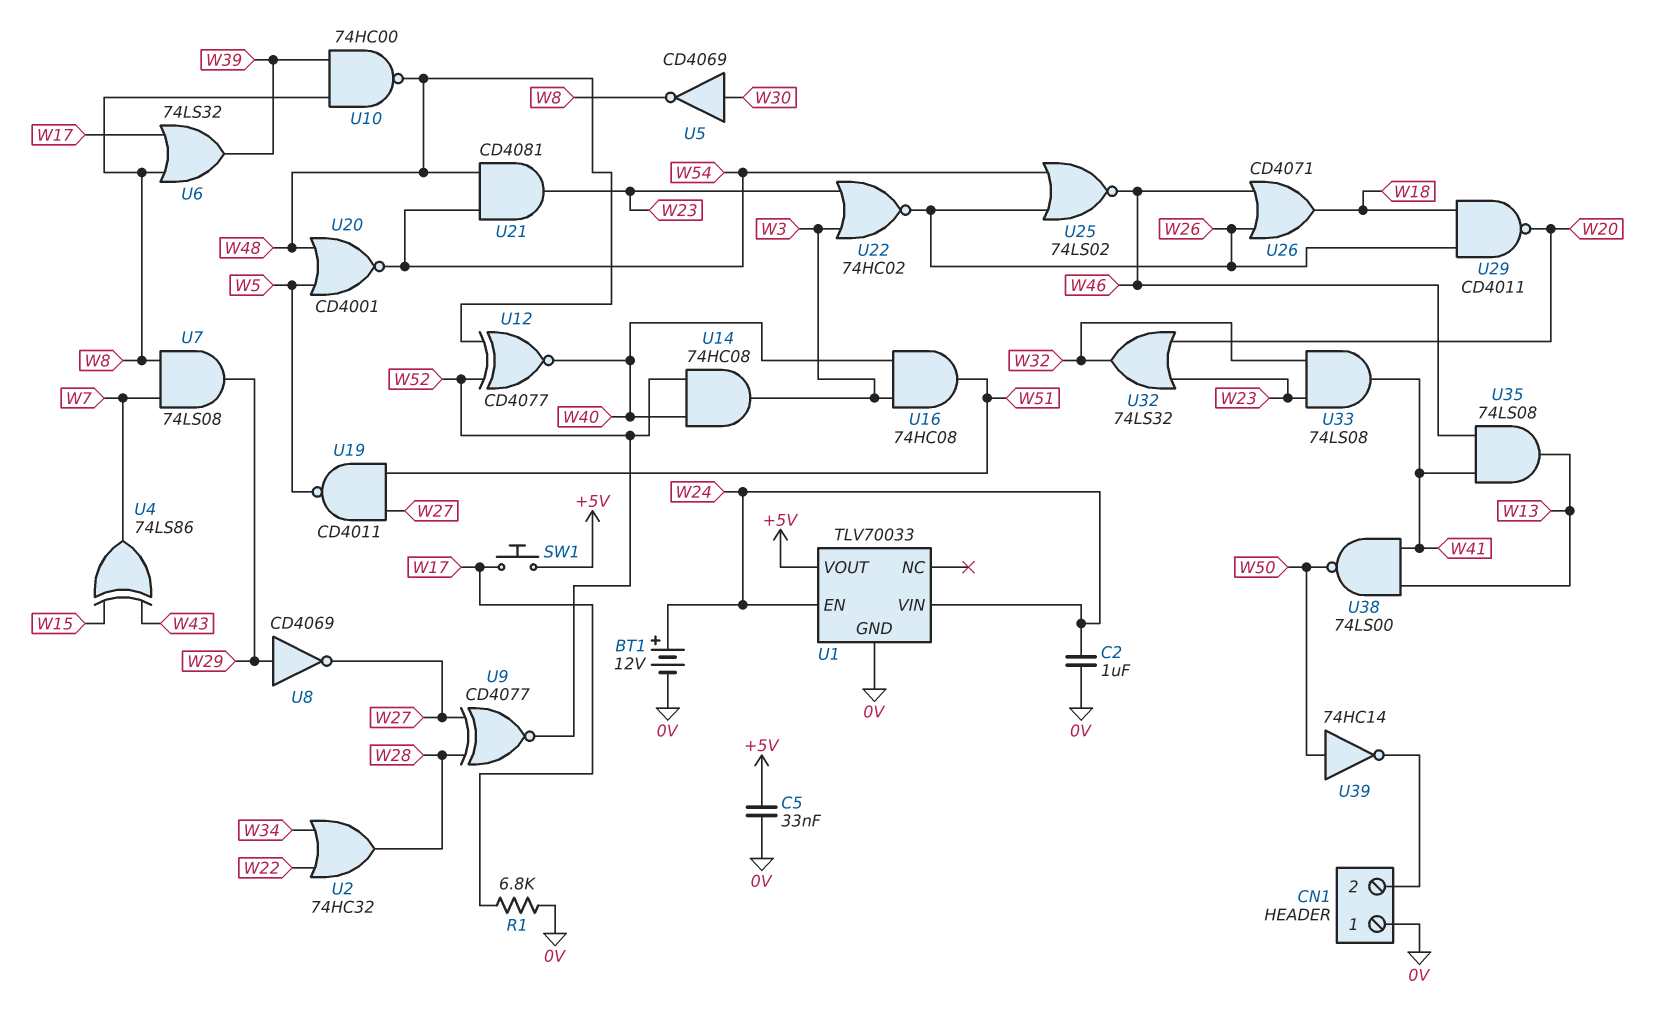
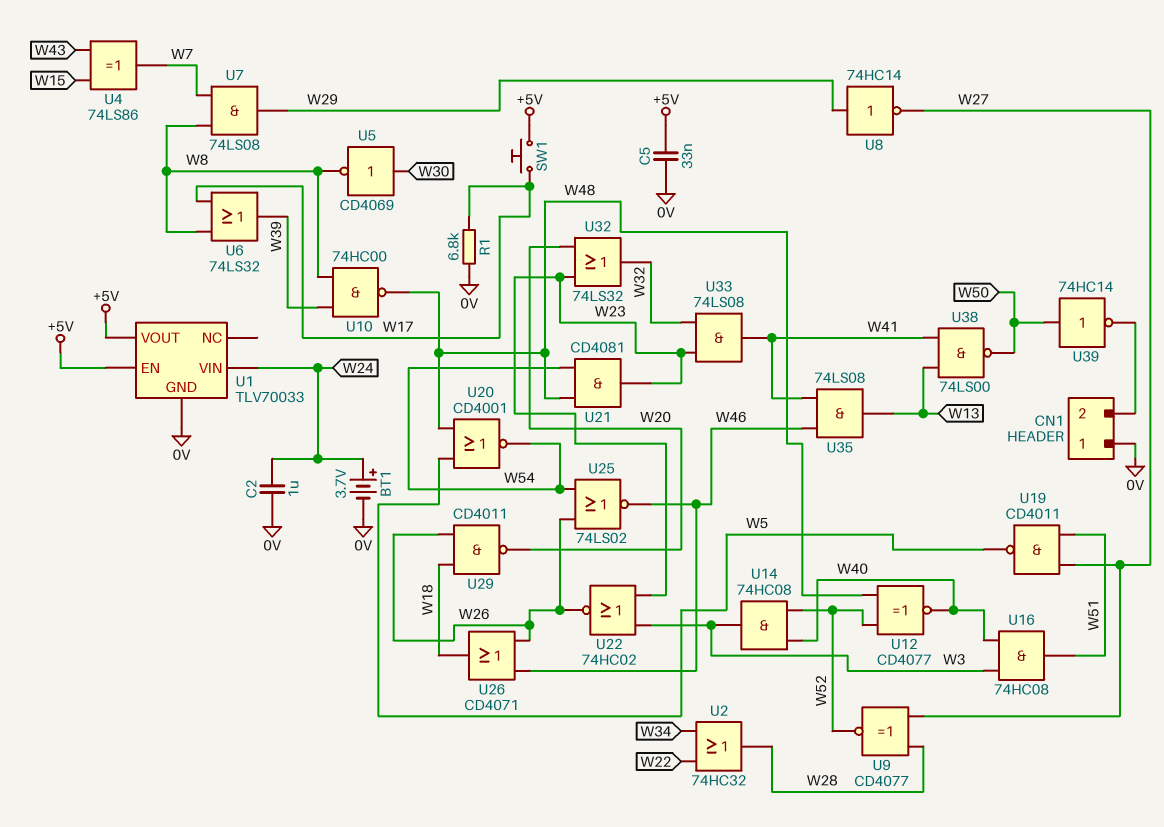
BT1: 12V (plus W24, minus 0V) -> 3.7V (plus W24, minus 0V)
U1 pin EN: W24 -> +5V
U8: NOT CD4069 (in W29, out W27) -> NOT 74HC14 (in W29, out W27)

